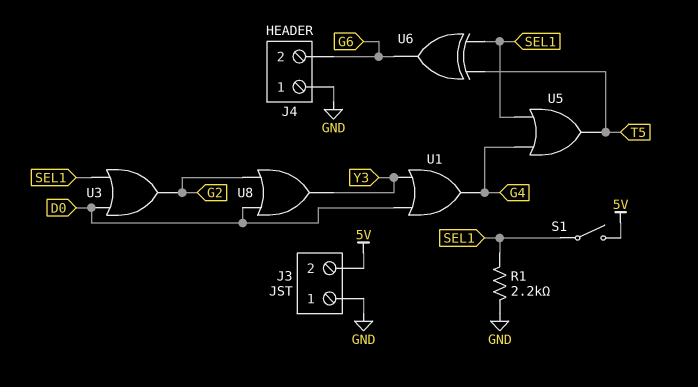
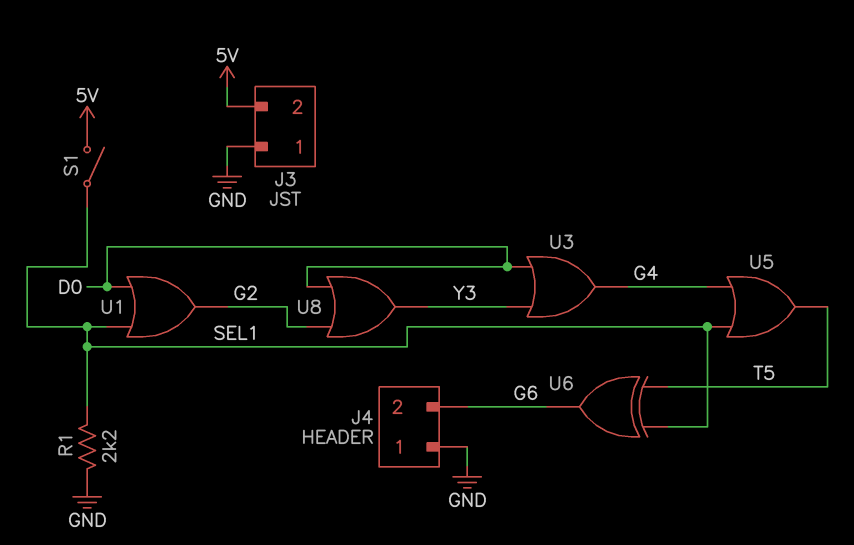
U1: OR (in D0, in Y3, out G4) -> OR (in D0, in SEL1, out G2)
U3: OR (in D0, in SEL1, out G2) -> OR (in D0, in Y3, out G4)

